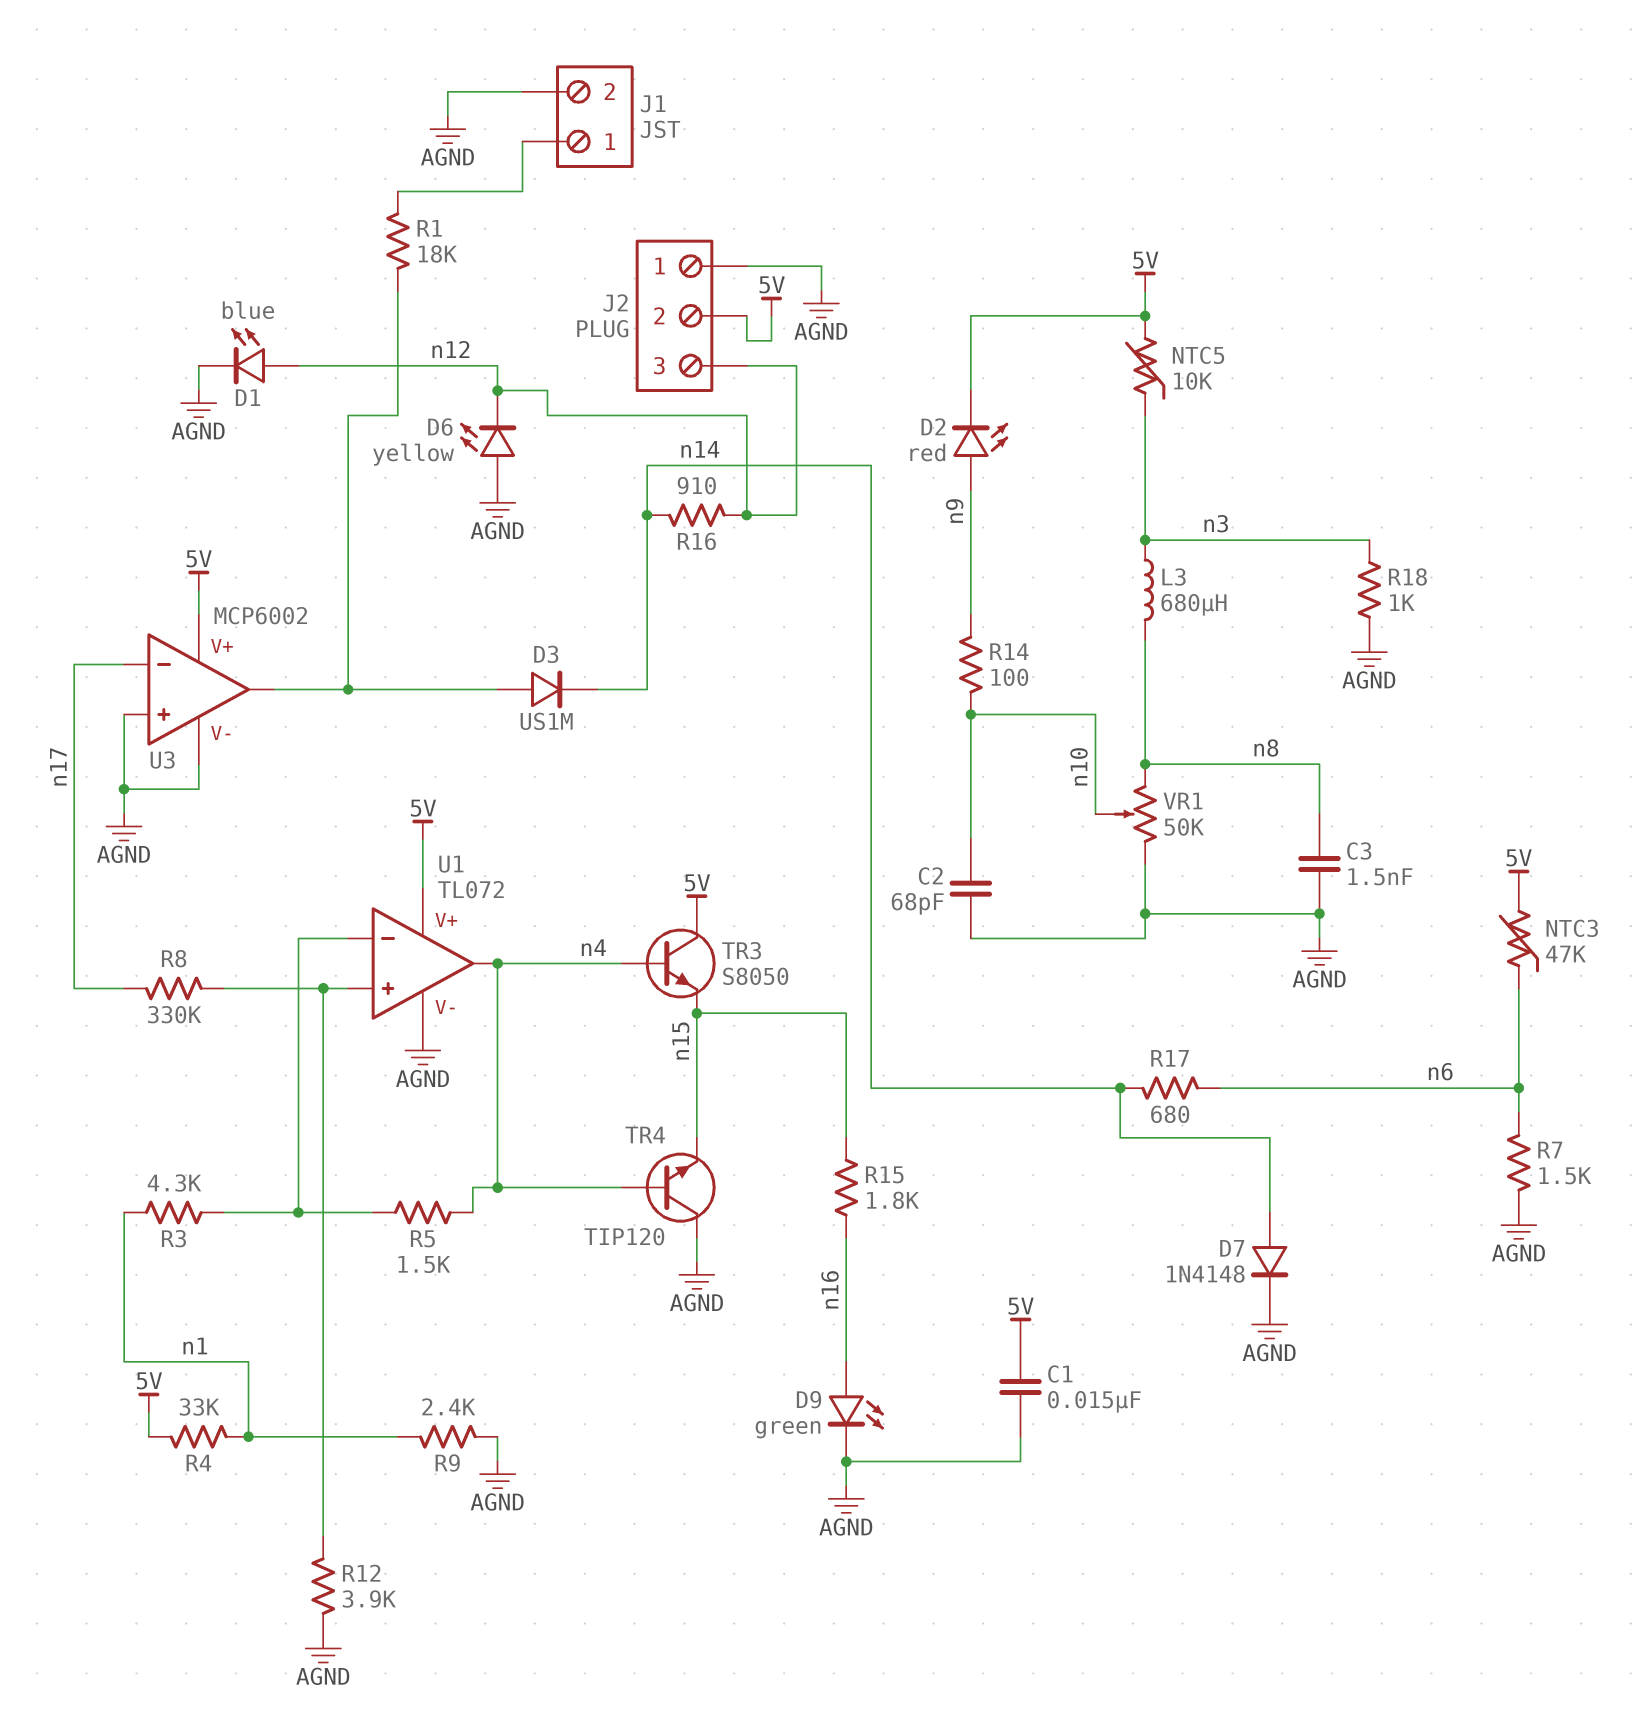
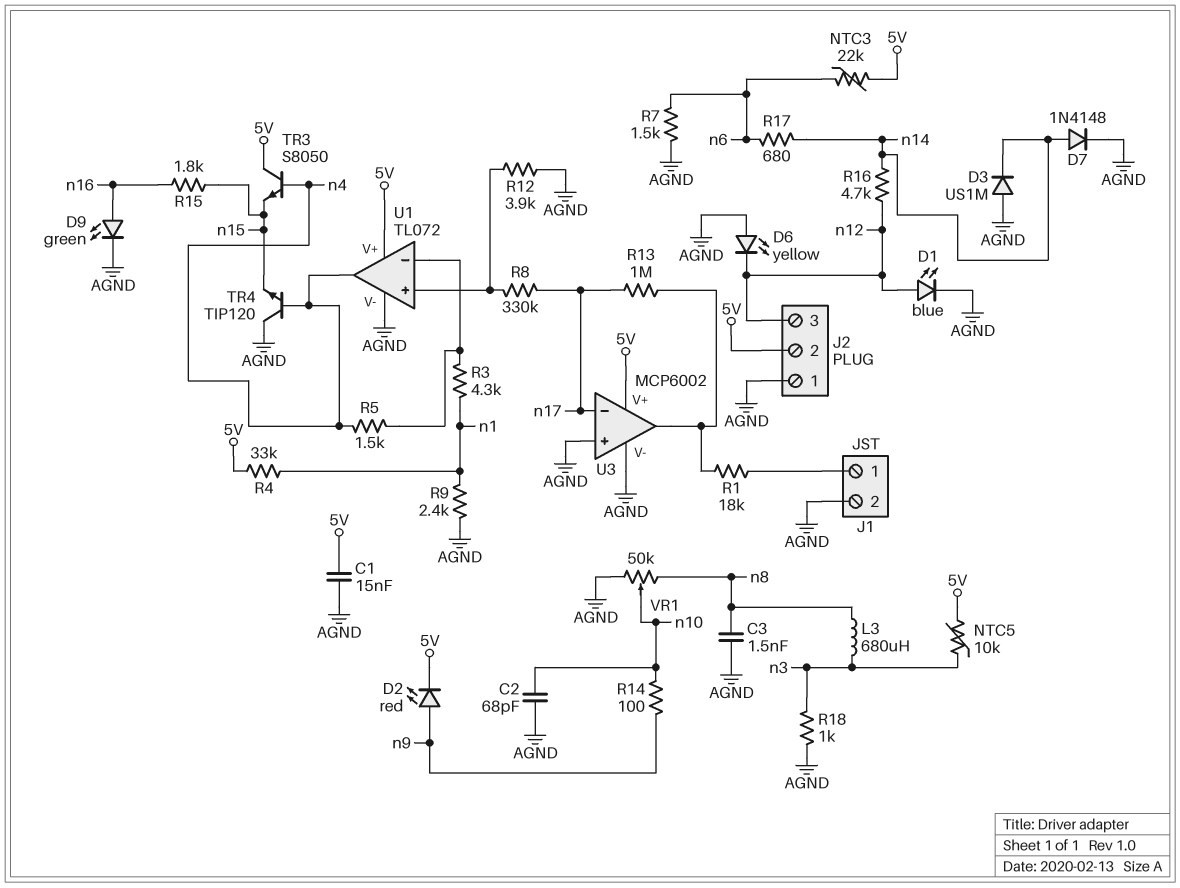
D3: diode US1M (A U3/out, K n14) -> diode US1M (A AGND, K n14)
NTC3: 47k (5V, n6) -> 22k (5V, n6)
R13: none -> 1M (U3/out, n17)
R16: 910 (n12, n14) -> 4.7k (n12, n14)

